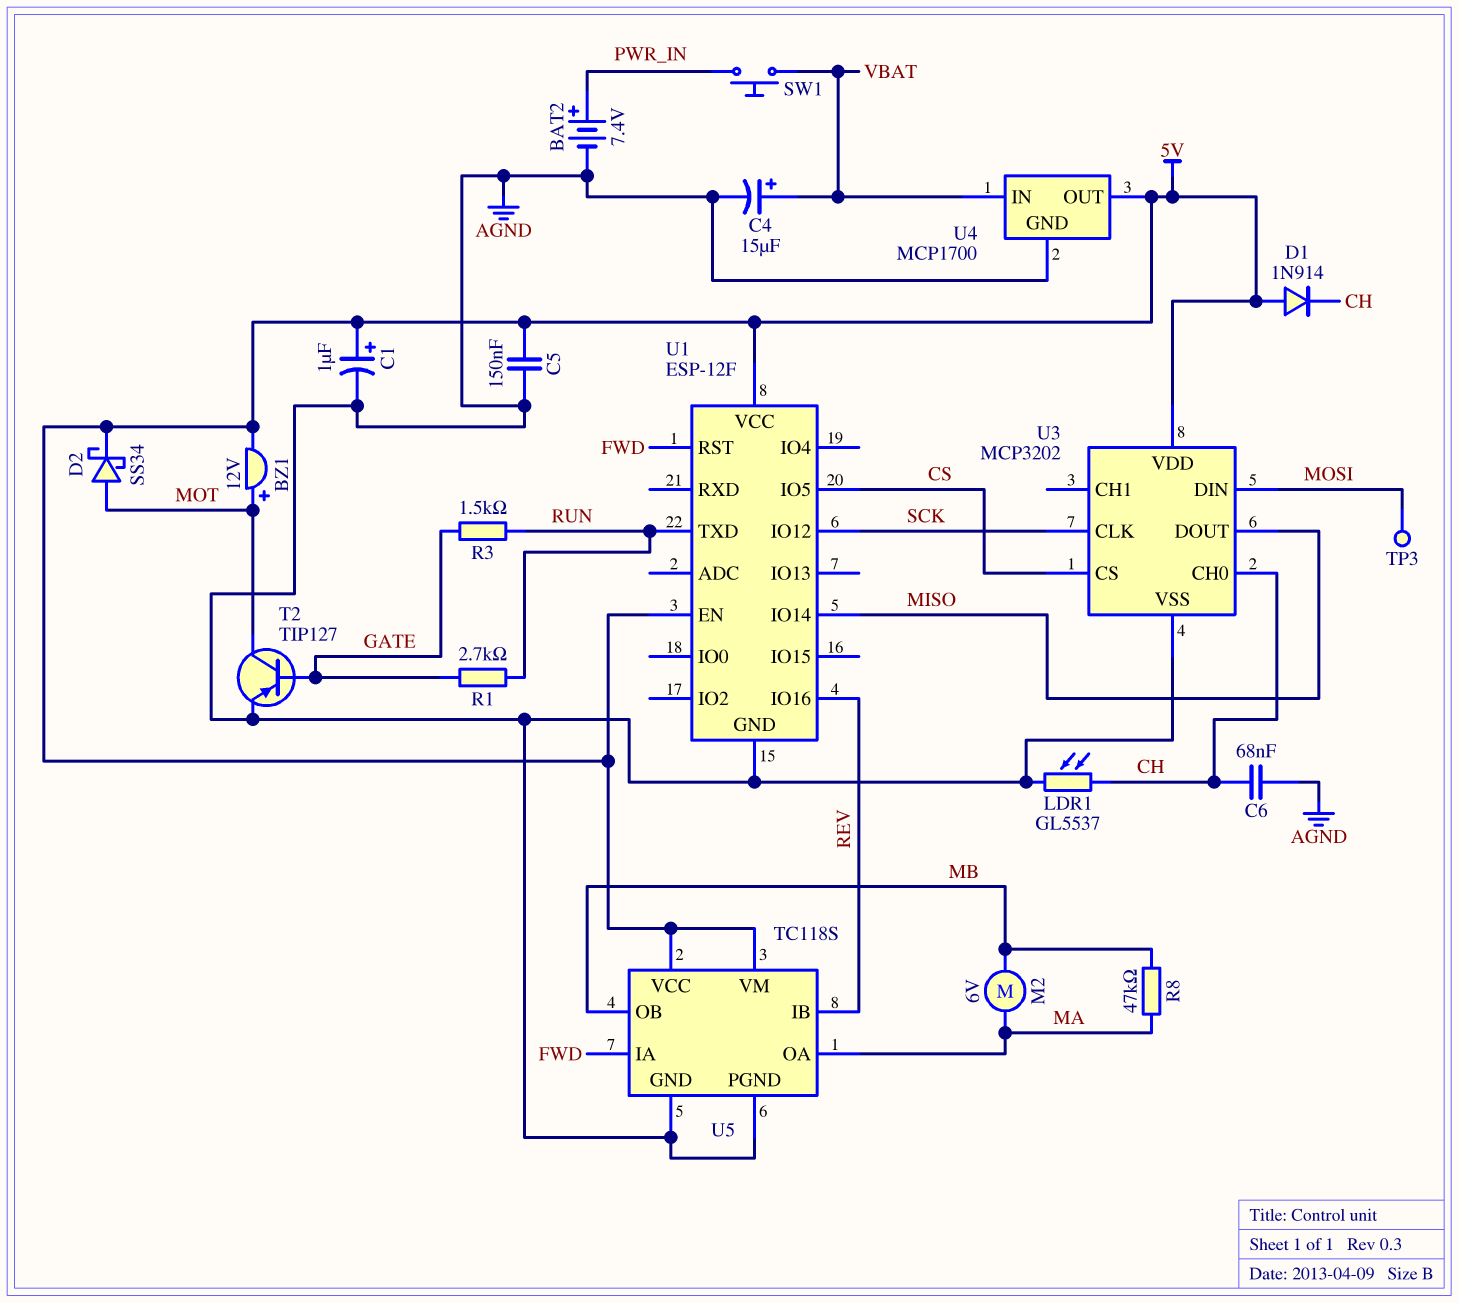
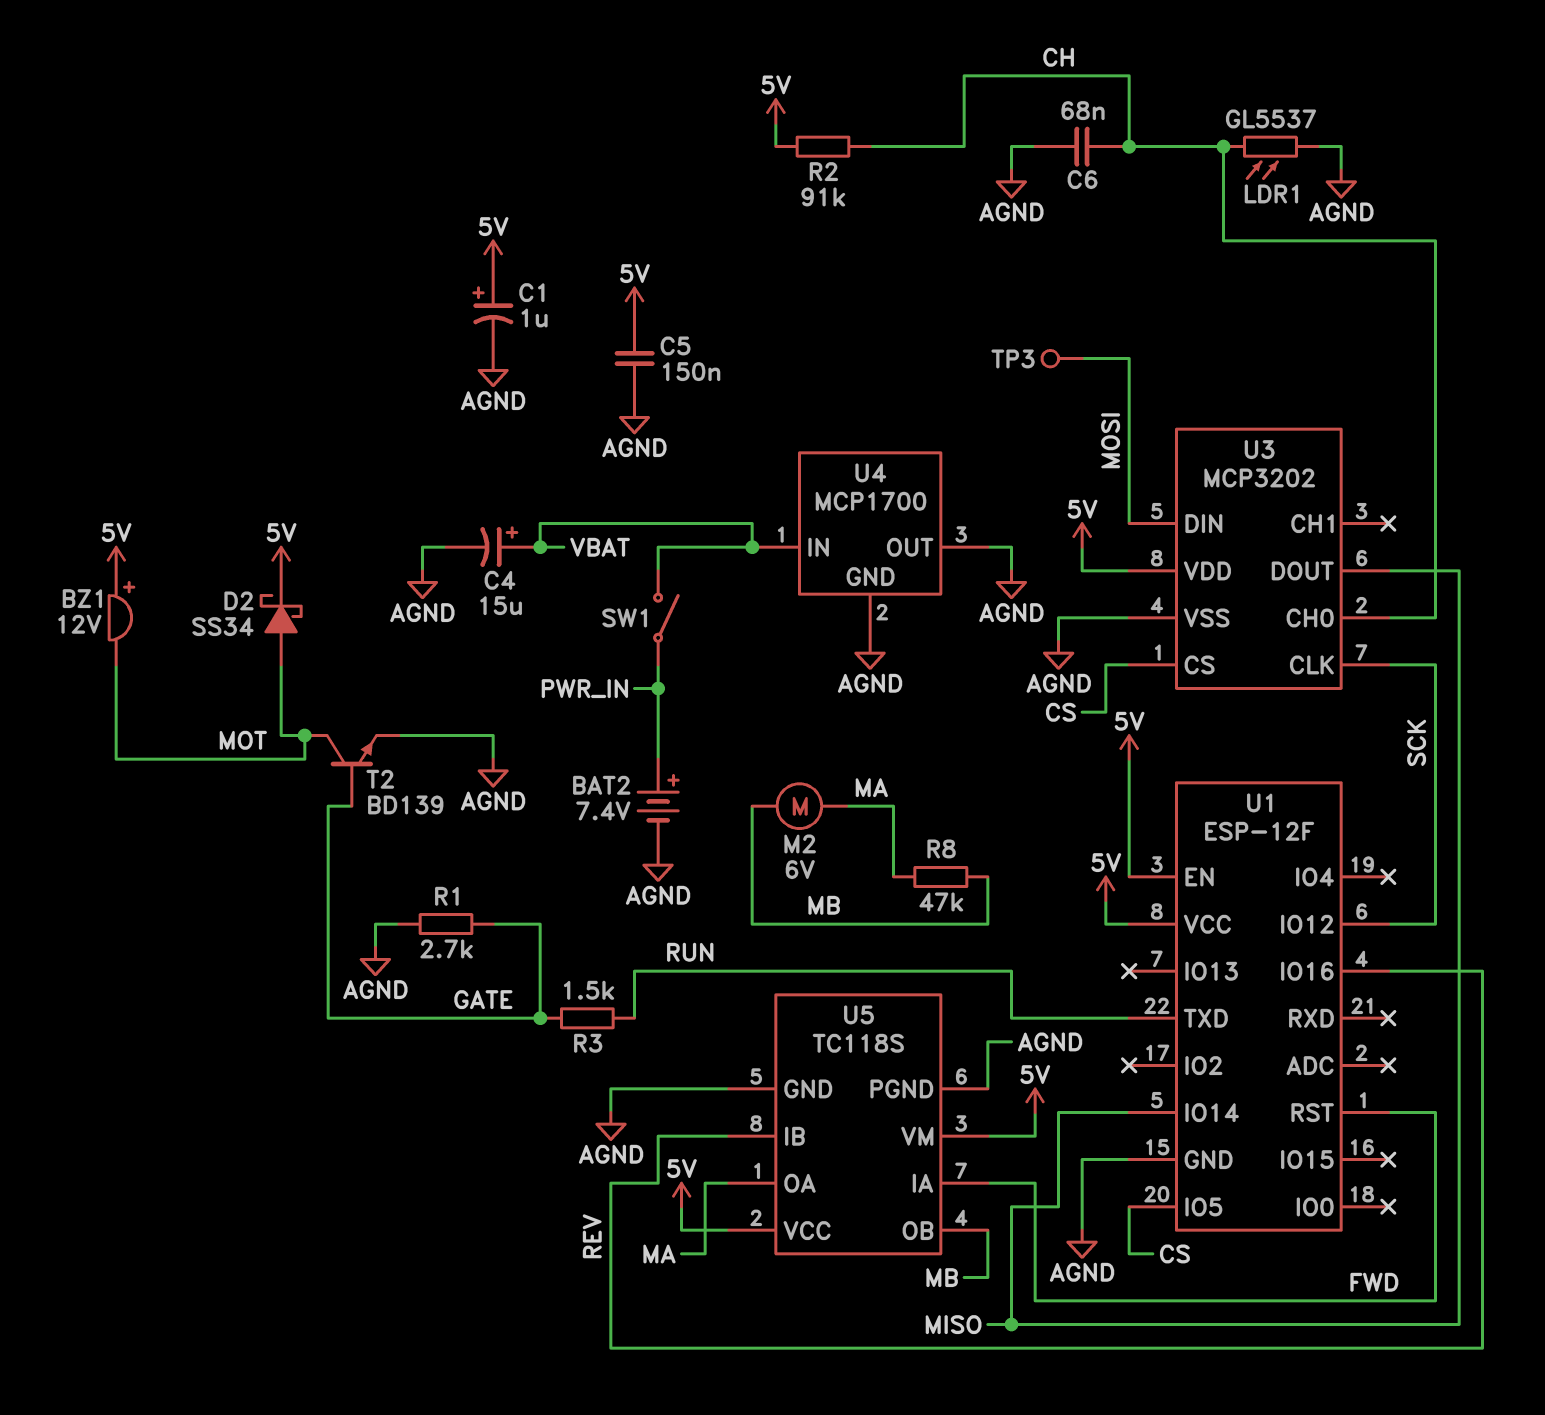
BZ1: buzzer 12V (plus MOT, minus 5V) -> buzzer 12V (plus 5V, minus MOT)
D1: diode 1N914 (A 5V, K CH) -> none
R1: 2.7k (GATE, RUN) -> 2.7k (AGND, GATE)
R2: none -> 91k (5V, CH)
SW1: button (PWR_IN, VBAT) -> switch (PWR_IN, VBAT)
T2: PNP TIP127 (B GATE, C MOT, E AGND) -> NPN BD139 (B GATE, C MOT, E AGND)
U4 pin OUT: 5V -> AGND

